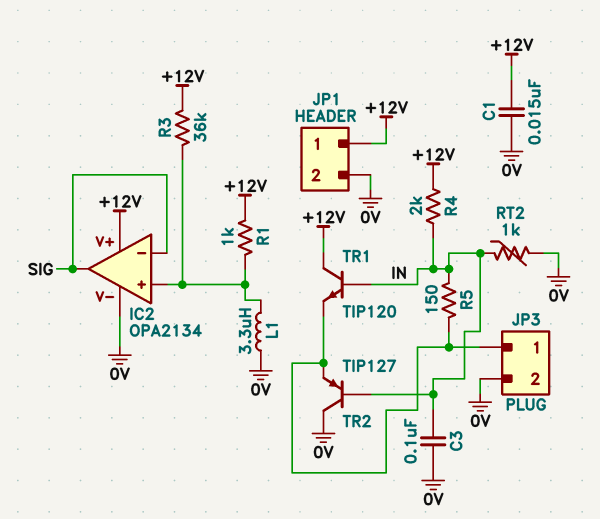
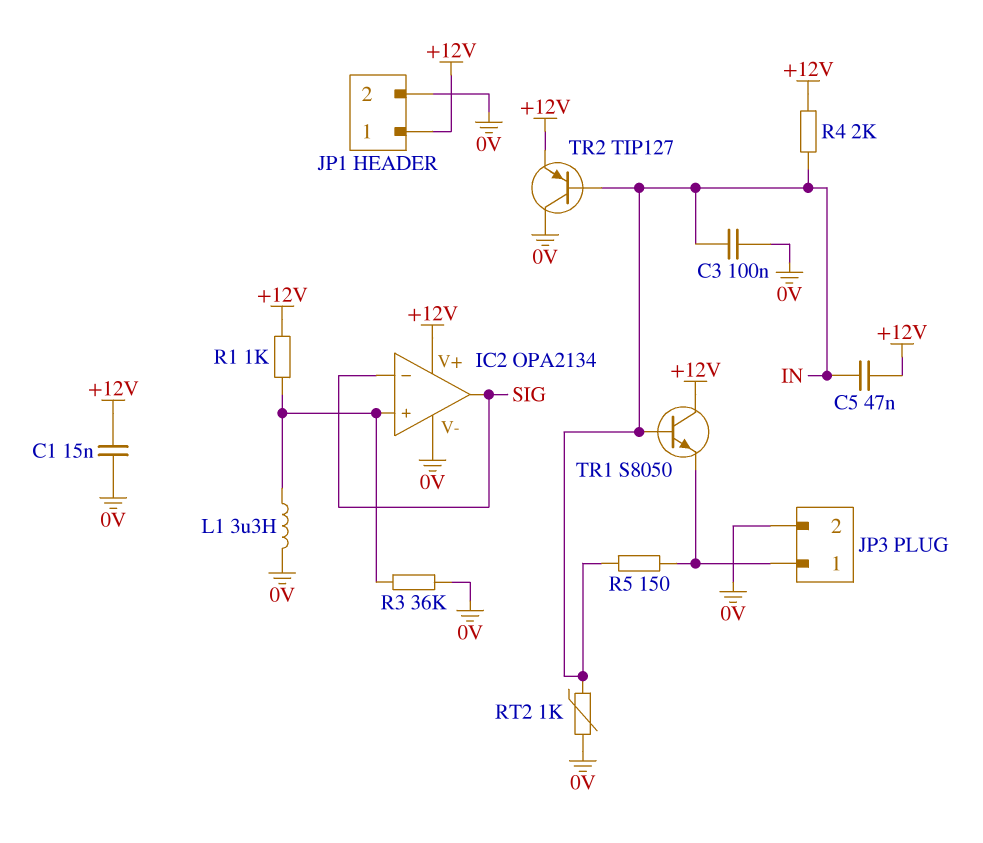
C5: none -> 47nF (+12V, IN)
R3: 36k (+12V, IC2/in+) -> 36k (0V, IC2/in+)
TR1: NPN TIP120 (B IN, C +12V, E JP3/1) -> NPN S8050 (B IN, C +12V, E JP3/1)
TR2: PNP TIP127 (B IN, C 0V, E JP3/1) -> PNP TIP127 (B IN, C 0V, E +12V)

